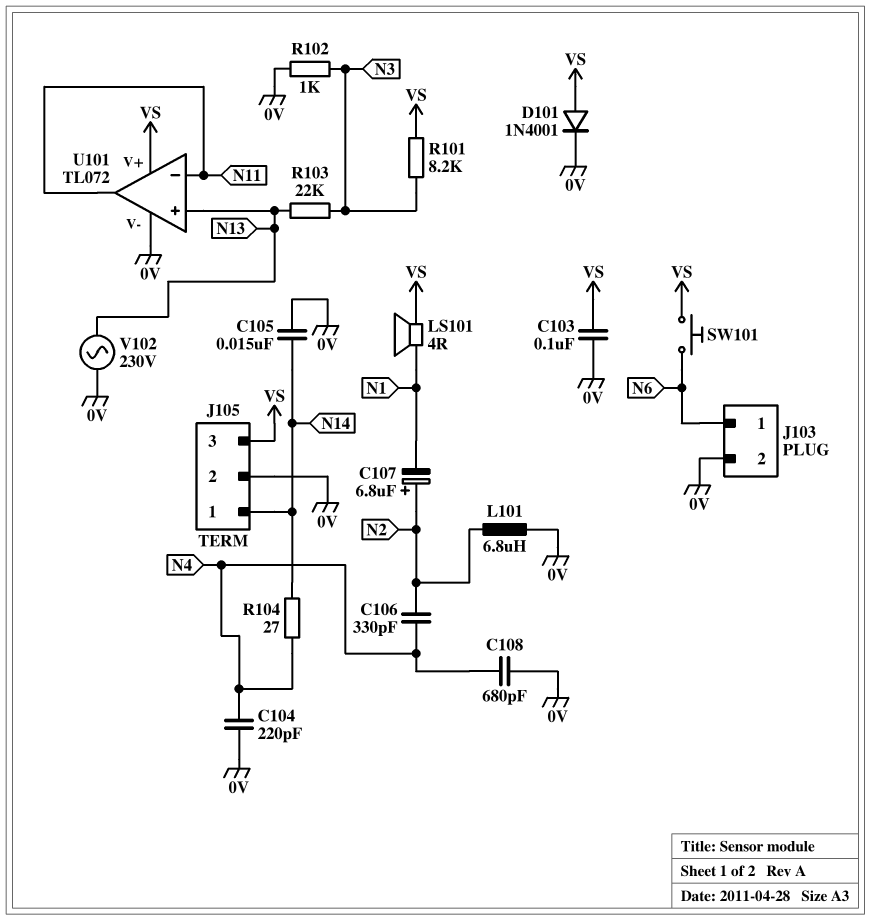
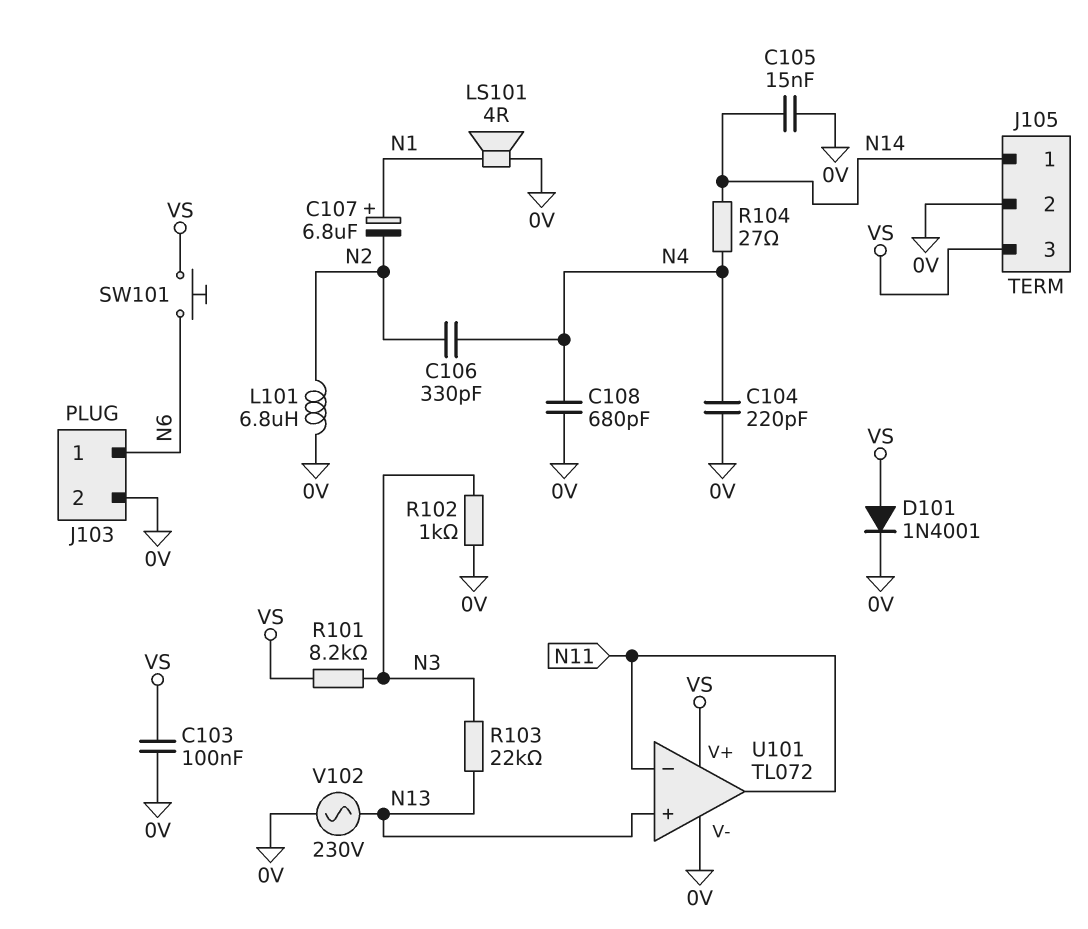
C107: 6.8uF (plus N2, minus N1) -> 6.8uF (plus N1, minus N2)
LS101: speaker 4R (N1, VS) -> speaker 4R (0V, N1)

